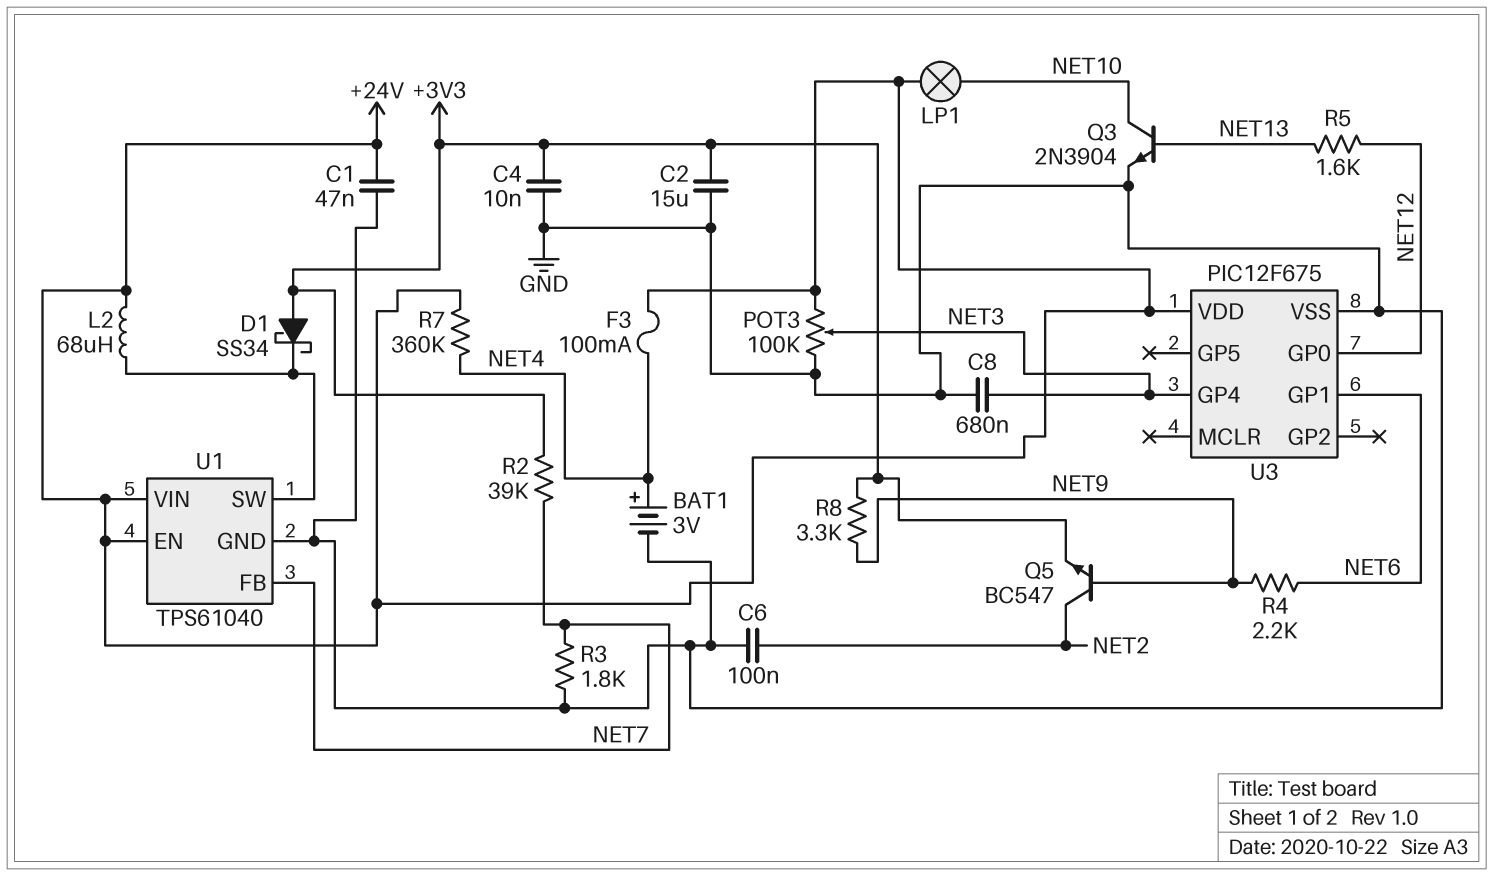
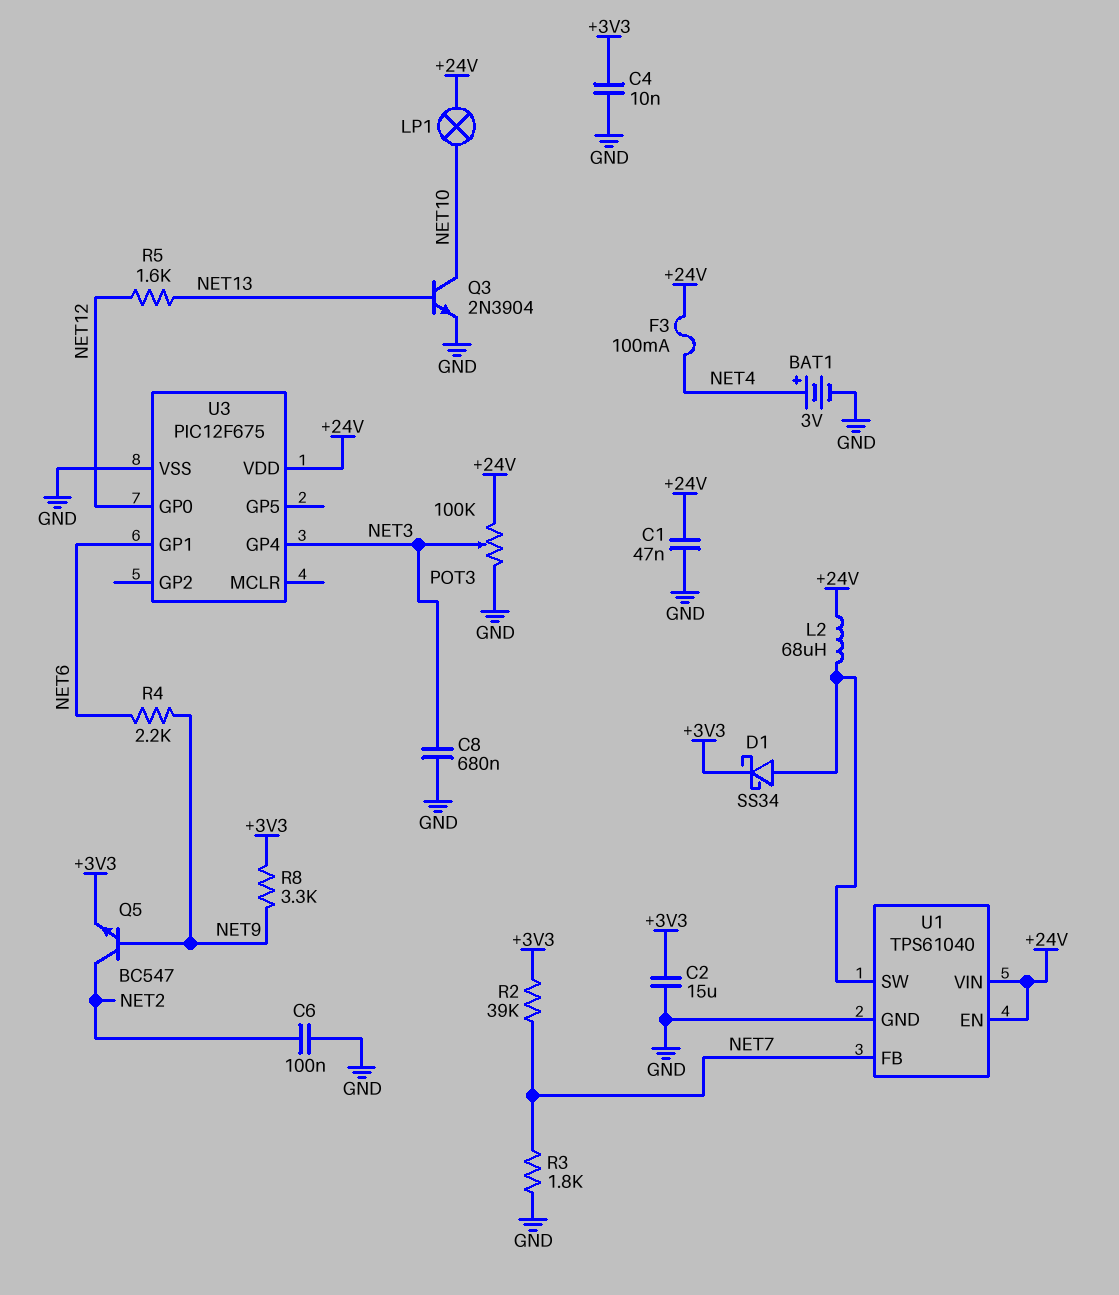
D1: schottky SS34 (A +3V3, K U1/SW) -> schottky SS34 (A U1/SW, K +3V3)
R7: 360k (+24V, NET4) -> none

